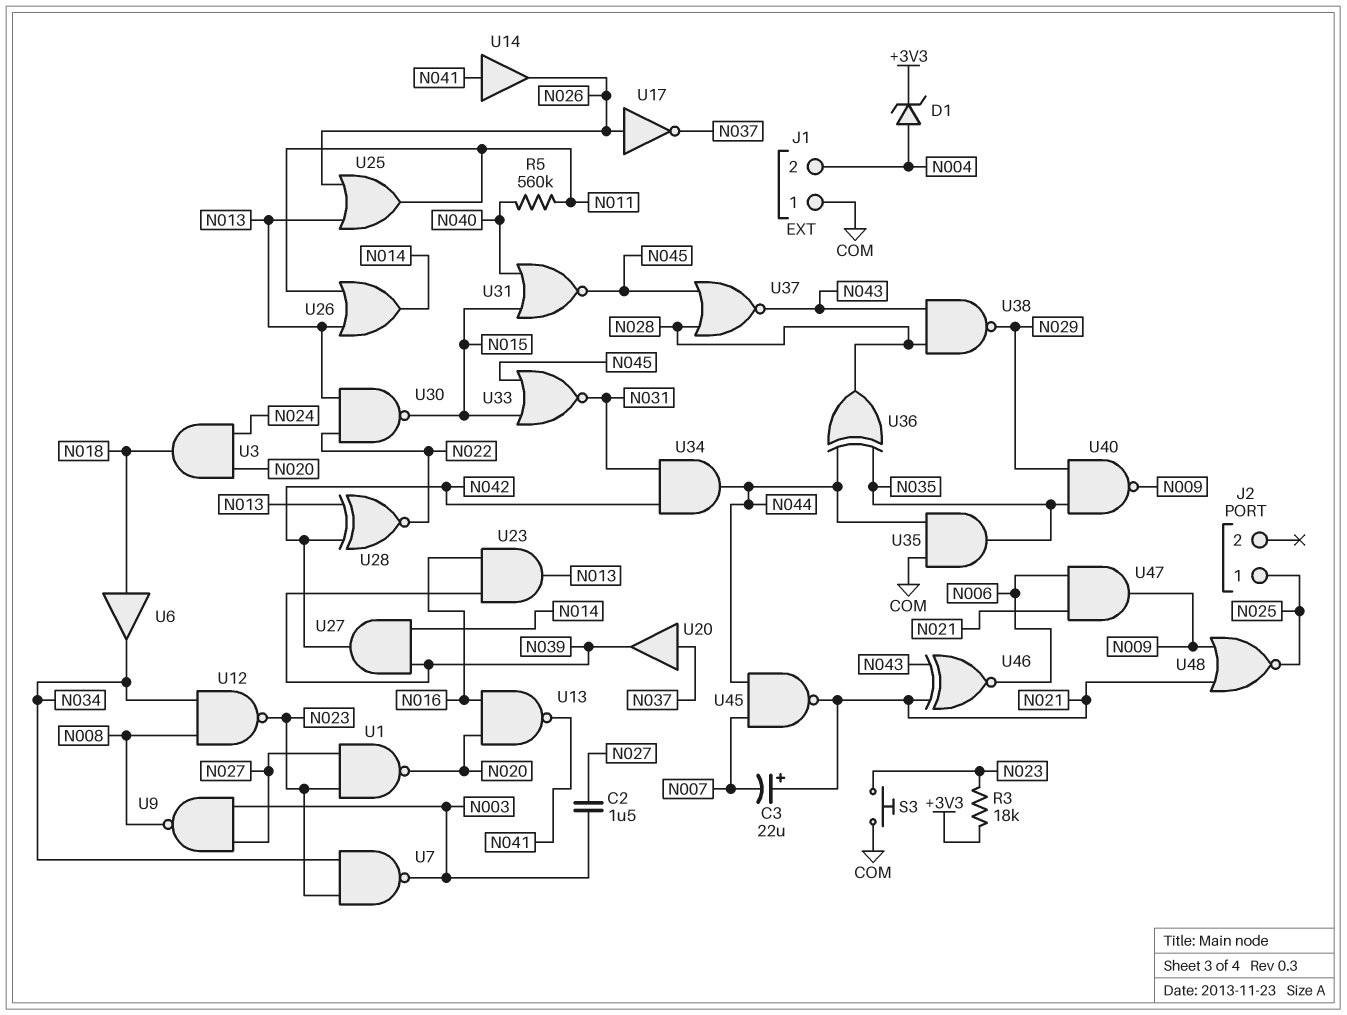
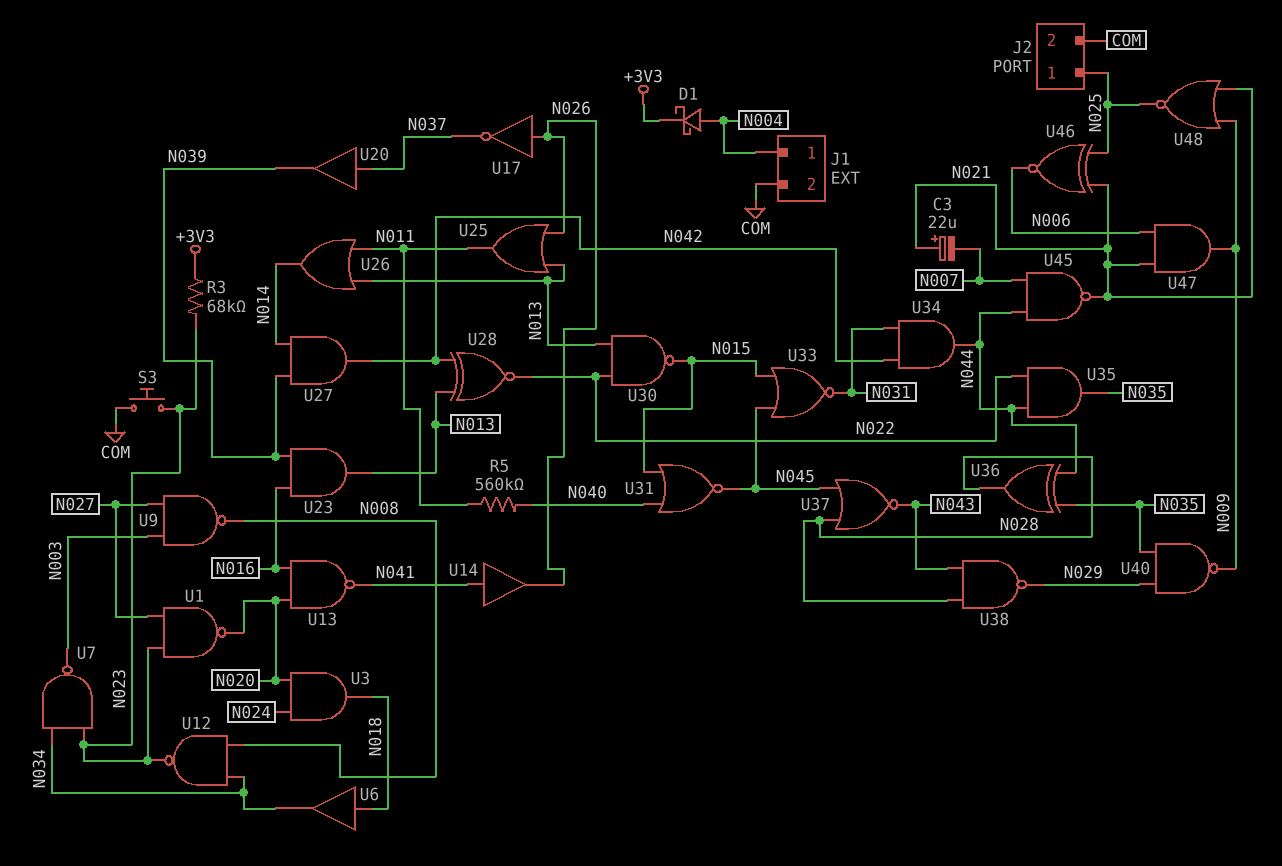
C2: 1.5uF (N003, N027) -> none
D1: zener (A N004, K +3V3) -> schottky (A N004, K +3V3)
J1 pin 1: COM -> N004
J1 pin 2: N004 -> COM
J2 pin 2: none -> COM
R3: 18k (+3V3, N023) -> 68k (+3V3, N023)
U35: AND (in COM, in N044, out N035) -> AND (in N022, in N044, out N035)
U46: XNOR (in N021, in N043, out N006) -> XNOR (in N021, in N025, out N006)

